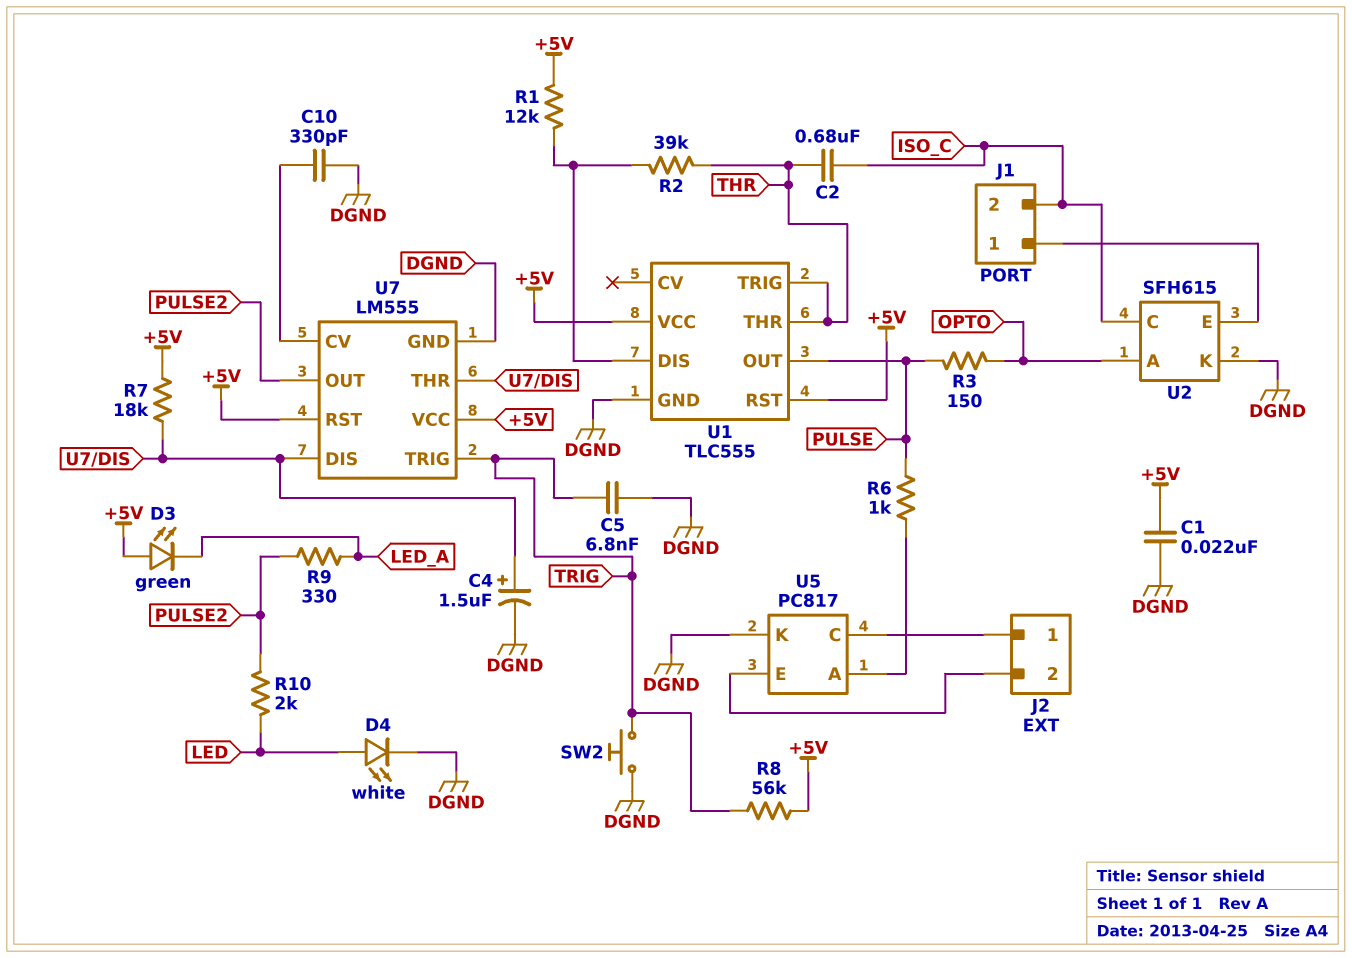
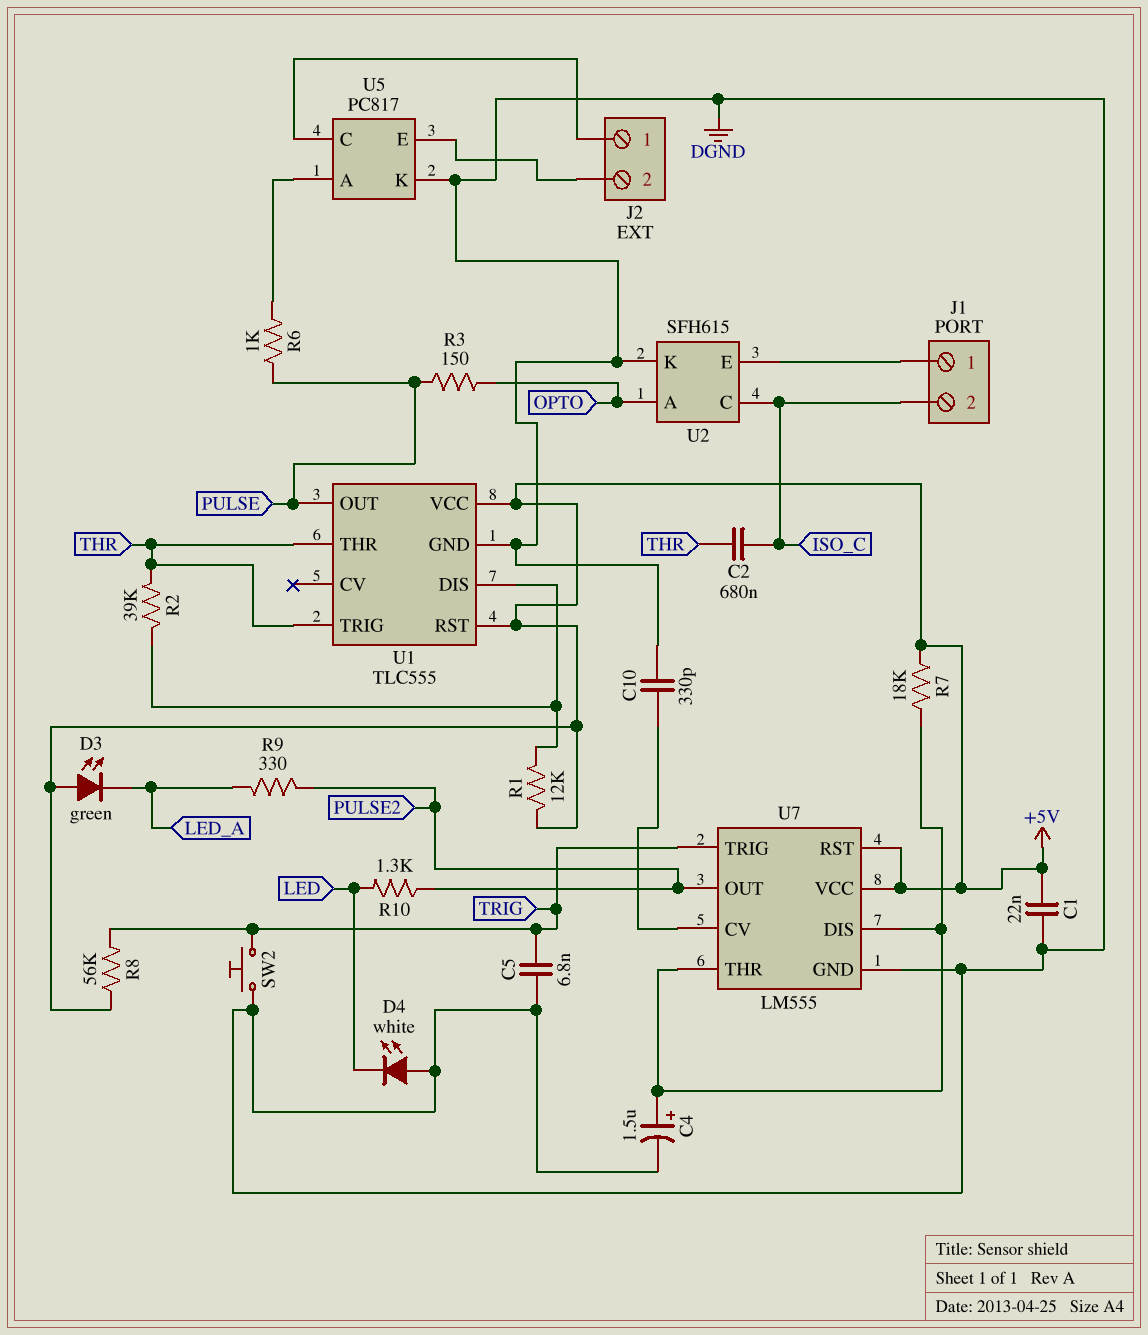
D4: LED white (A LED, K DGND) -> LED white (A DGND, K LED)
R10: 2k (LED, PULSE2) -> 1.3k (LED, PULSE2)

